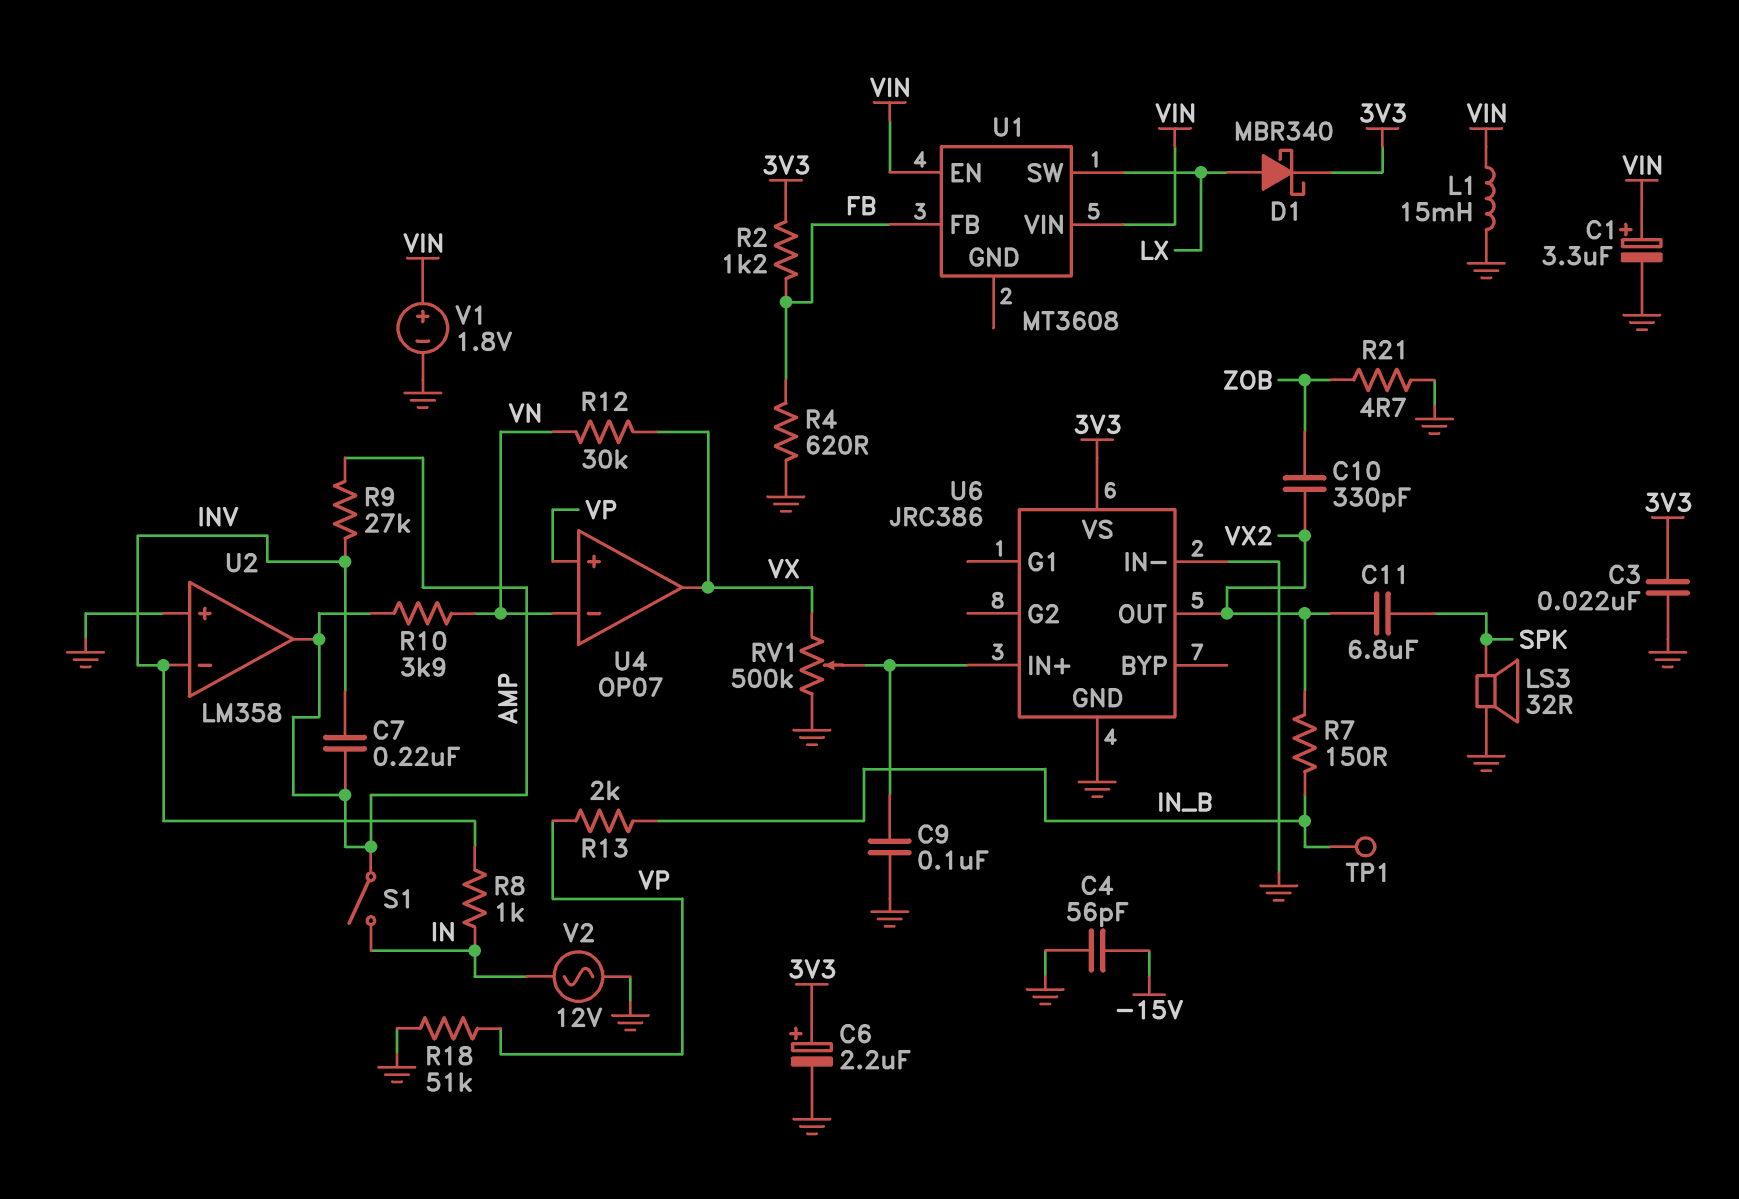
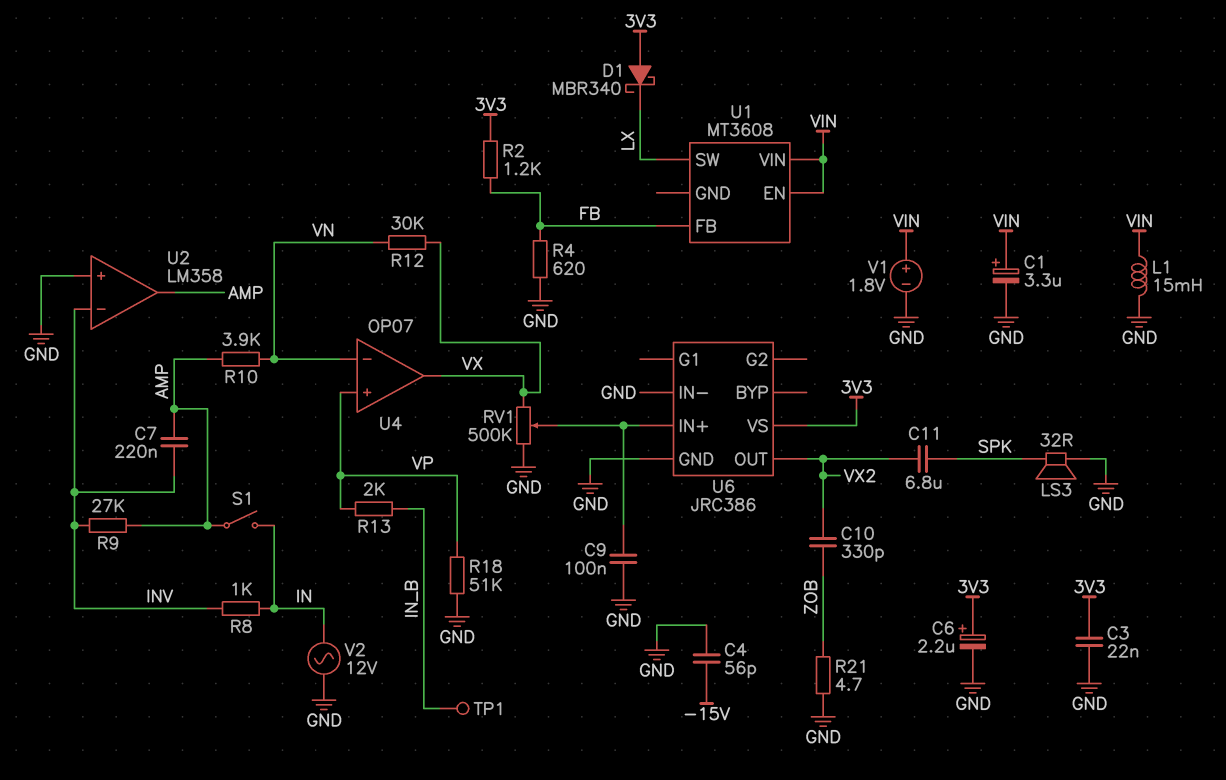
D1: schottky MBR340 (A LX, K 3V3) -> schottky MBR340 (A 3V3, K LX)
R7: 150 (IN_B, VX2) -> none

